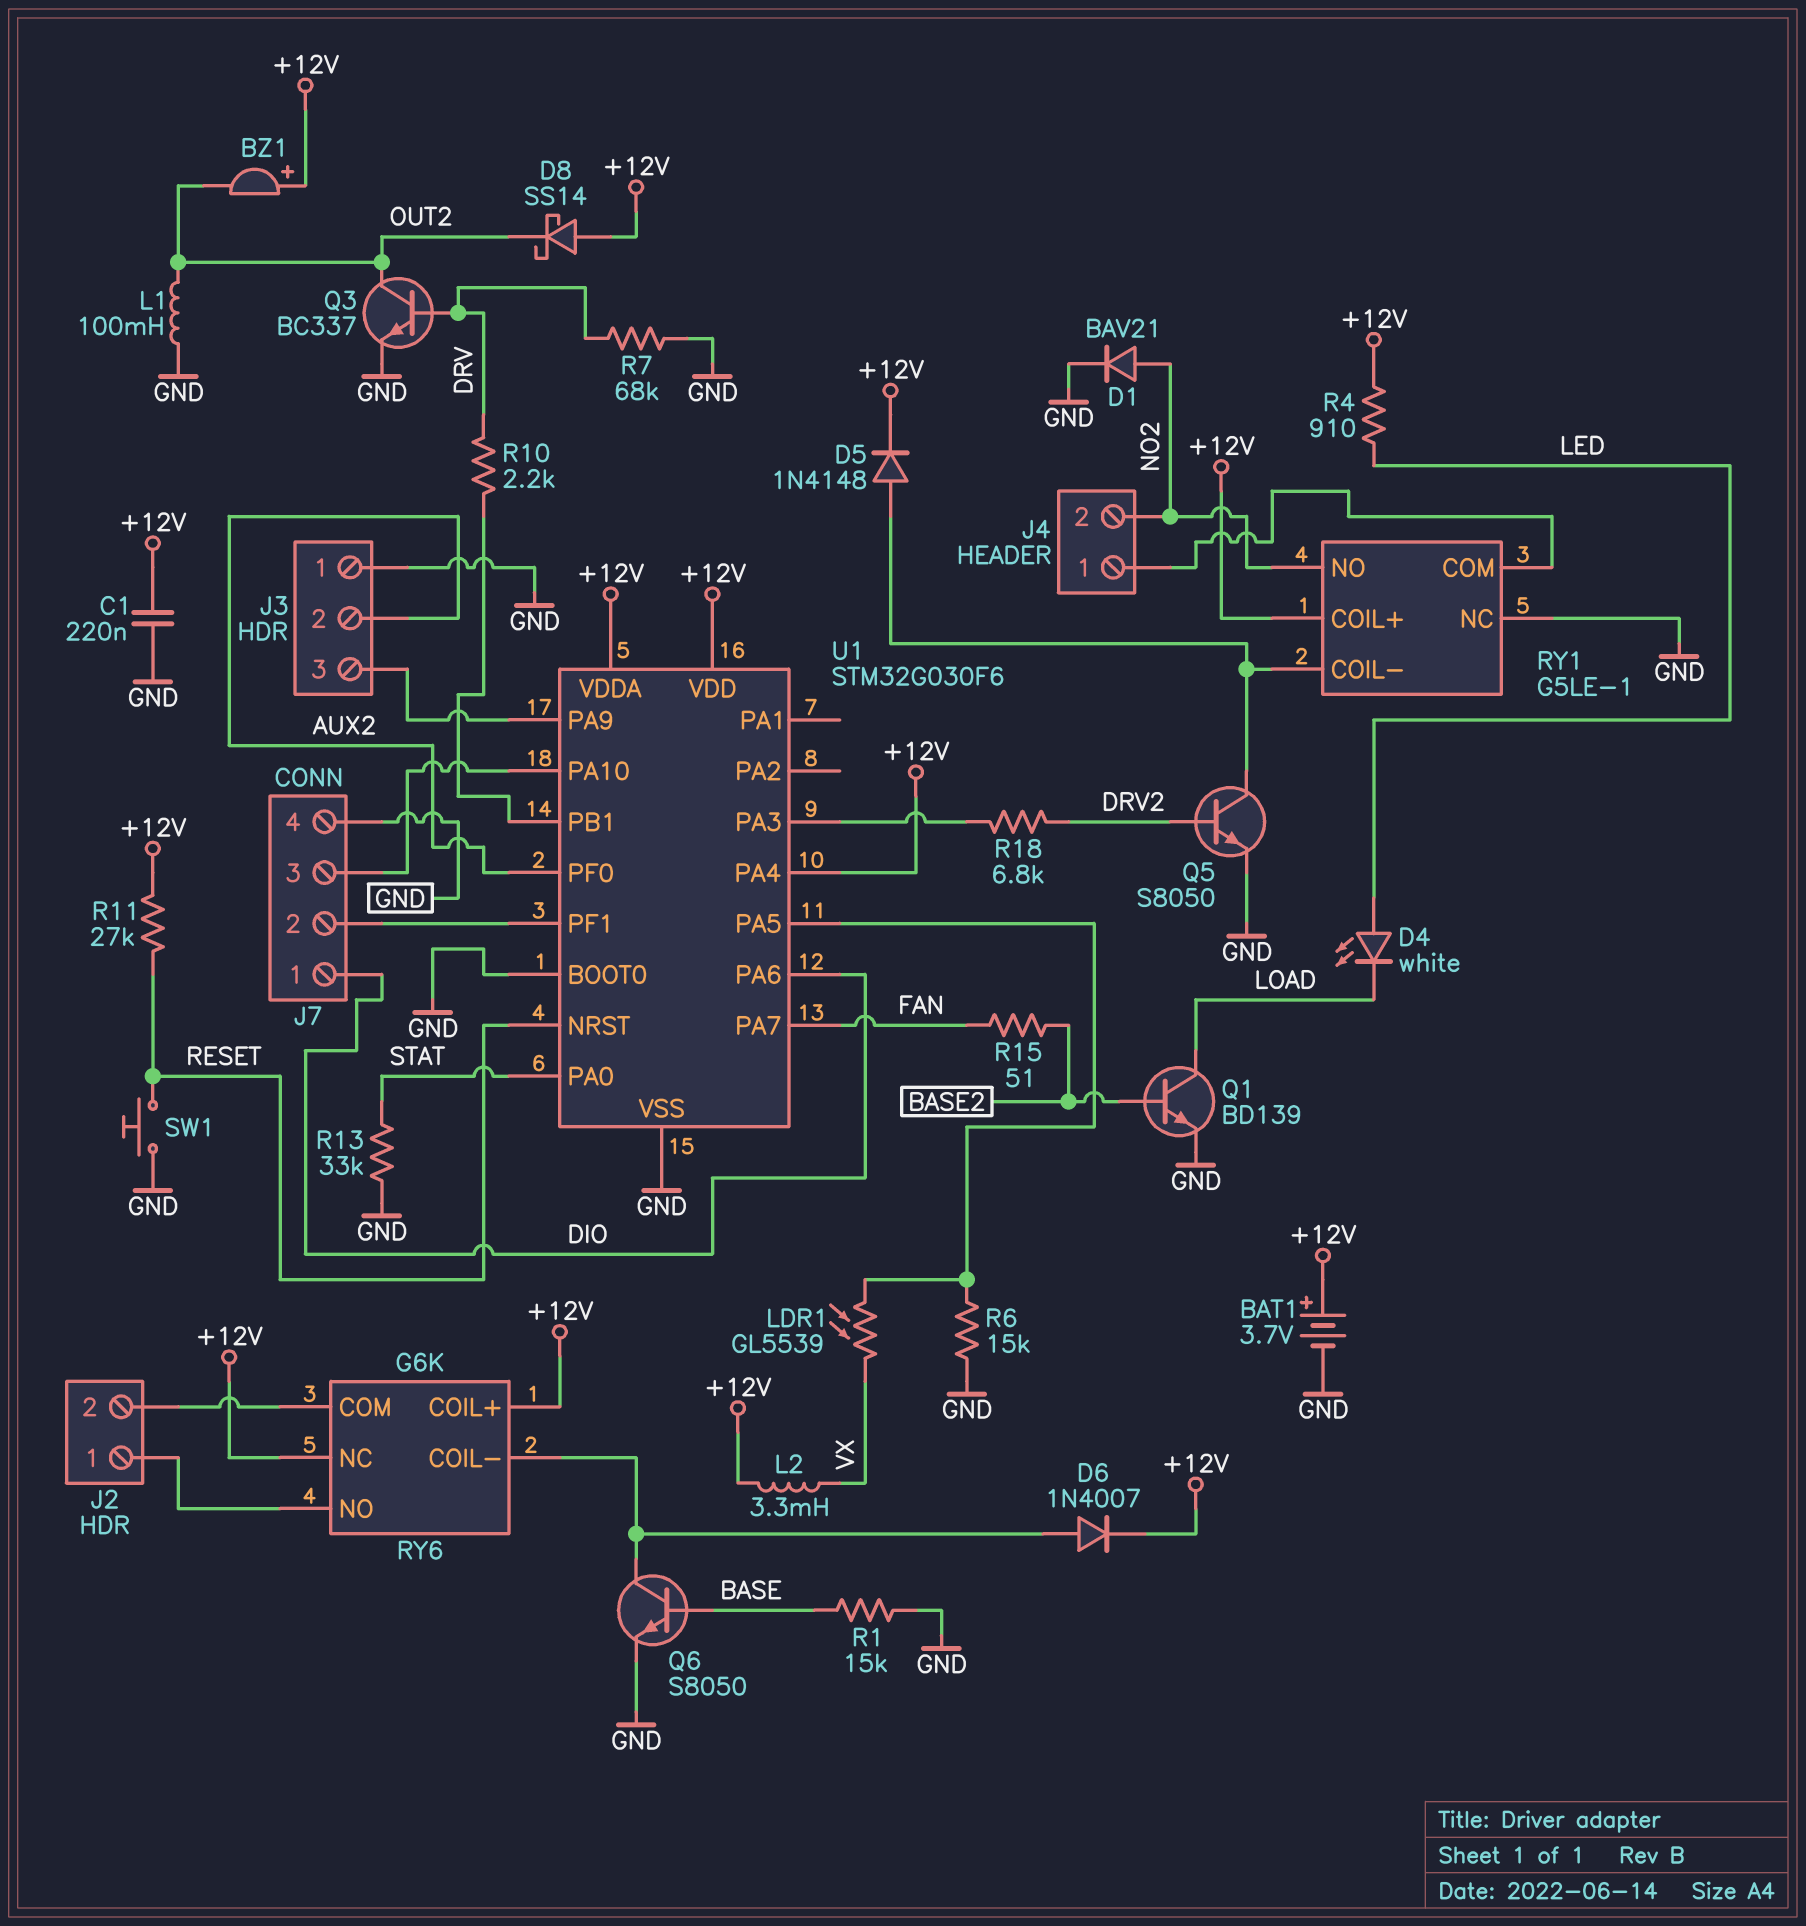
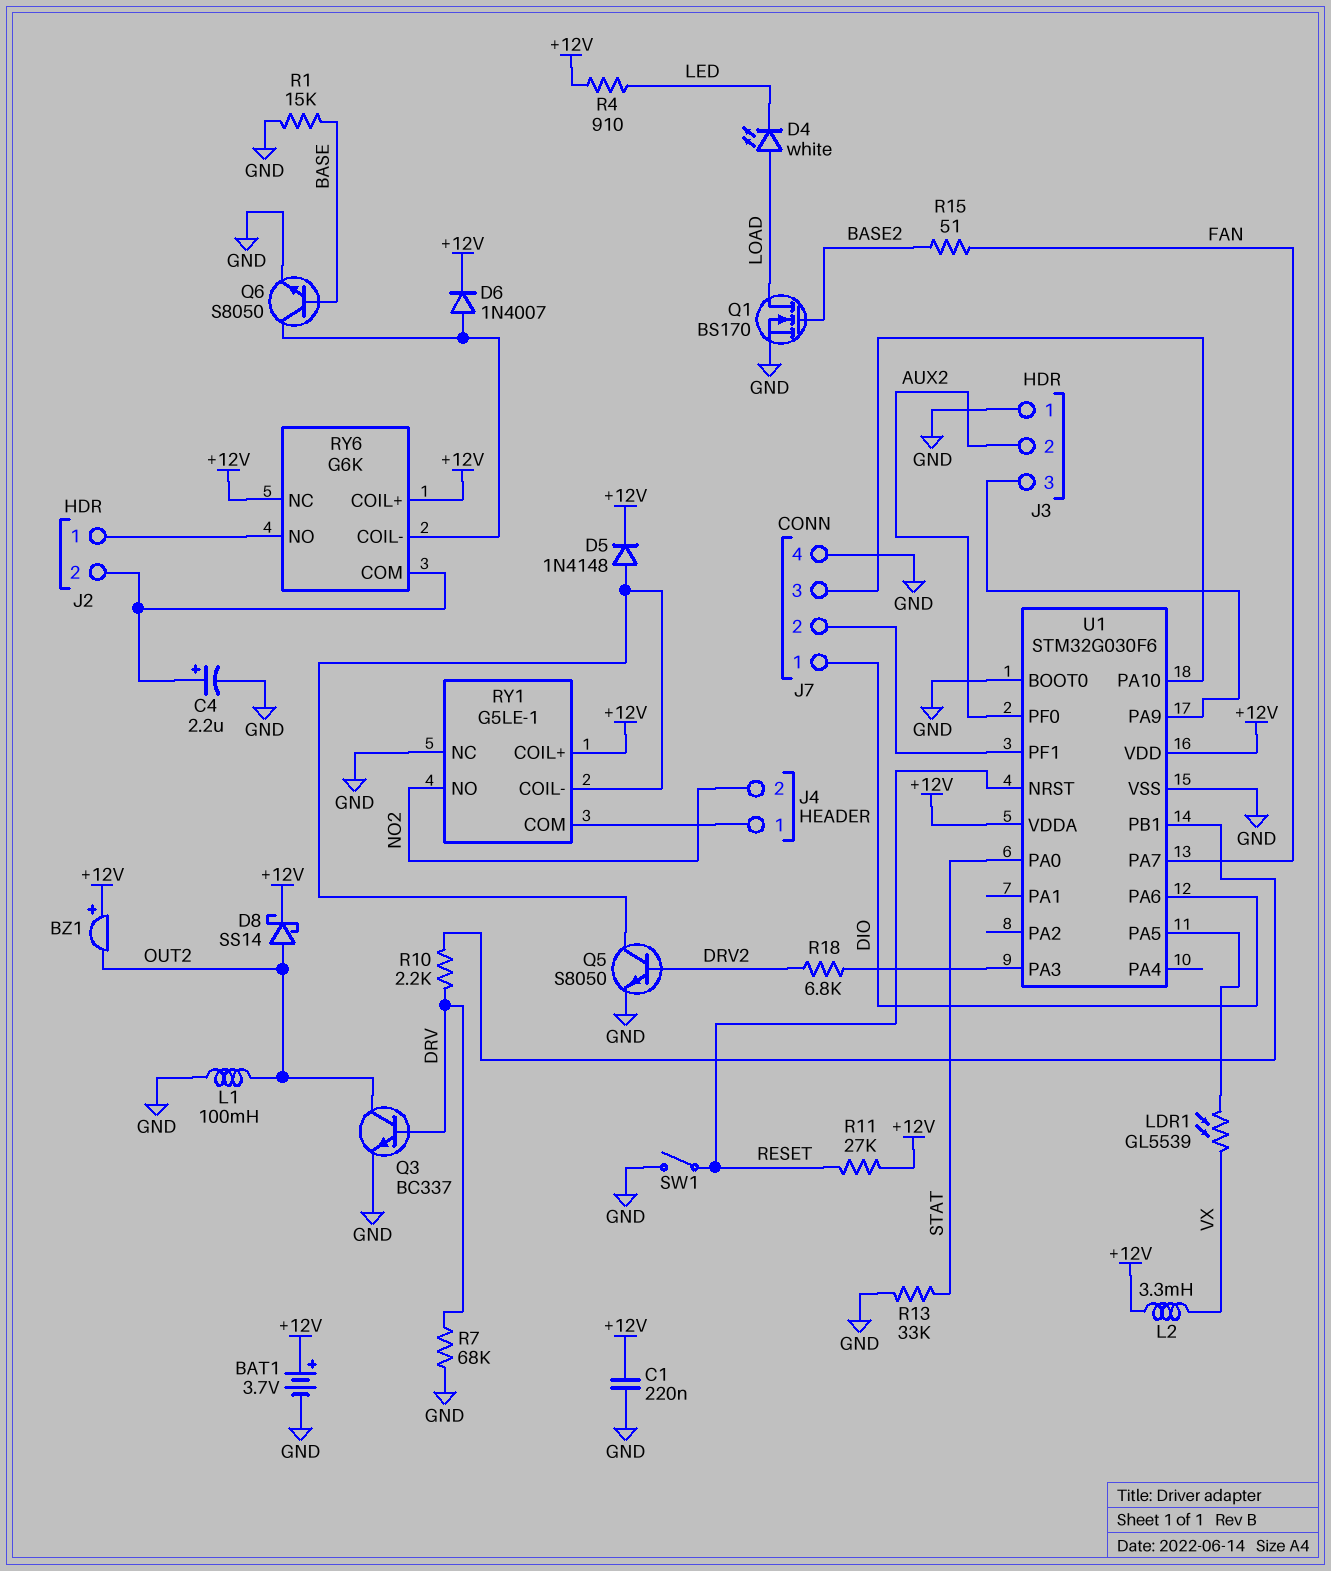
C4: none -> 2.2uF (plus J2/2, minus GND)
D1: diode BAV21 (A NO2, K GND) -> none
D4: LED white (A LED, K LOAD) -> LED white (A LOAD, K LED)
D8: schottky SS14 (A +12V, K OUT2) -> schottky SS14 (A OUT2, K +12V)
Q1: NPN BD139 (B BASE2, C LOAD, E GND) -> NMOS BS170 (G BASE2, D LOAD, S GND)
R6: 15k (GND, U1/PA5) -> none
SW1: button (GND, RESET) -> switch (GND, RESET)
U1 pin PA4: +12V -> none

